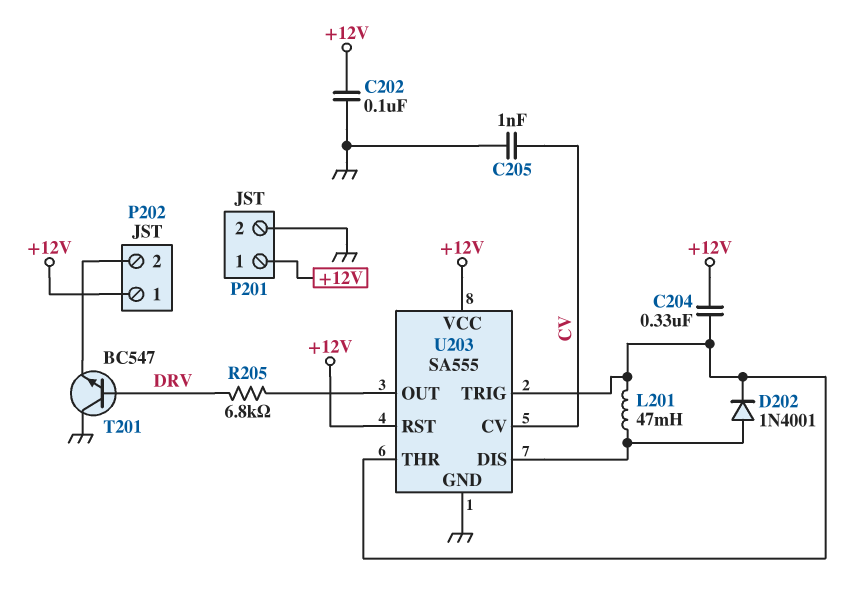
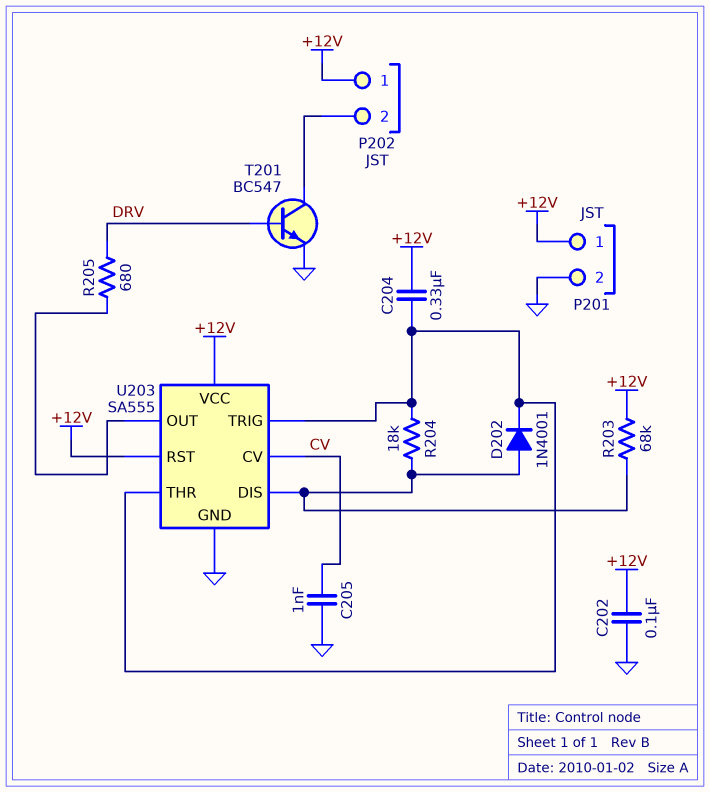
L201: 47mH (U203/DIS, U203/THR) -> none
R203: none -> 68k (+12V, U203/DIS)
R204: none -> 18k (U203/DIS, U203/THR)
R205: 6.8k (DRV, U203/OUT) -> 680 (DRV, U203/OUT)
T201: NPN BC547 (B DRV, C GND, E P202/2) -> NPN BC547 (B DRV, C P202/2, E GND)

